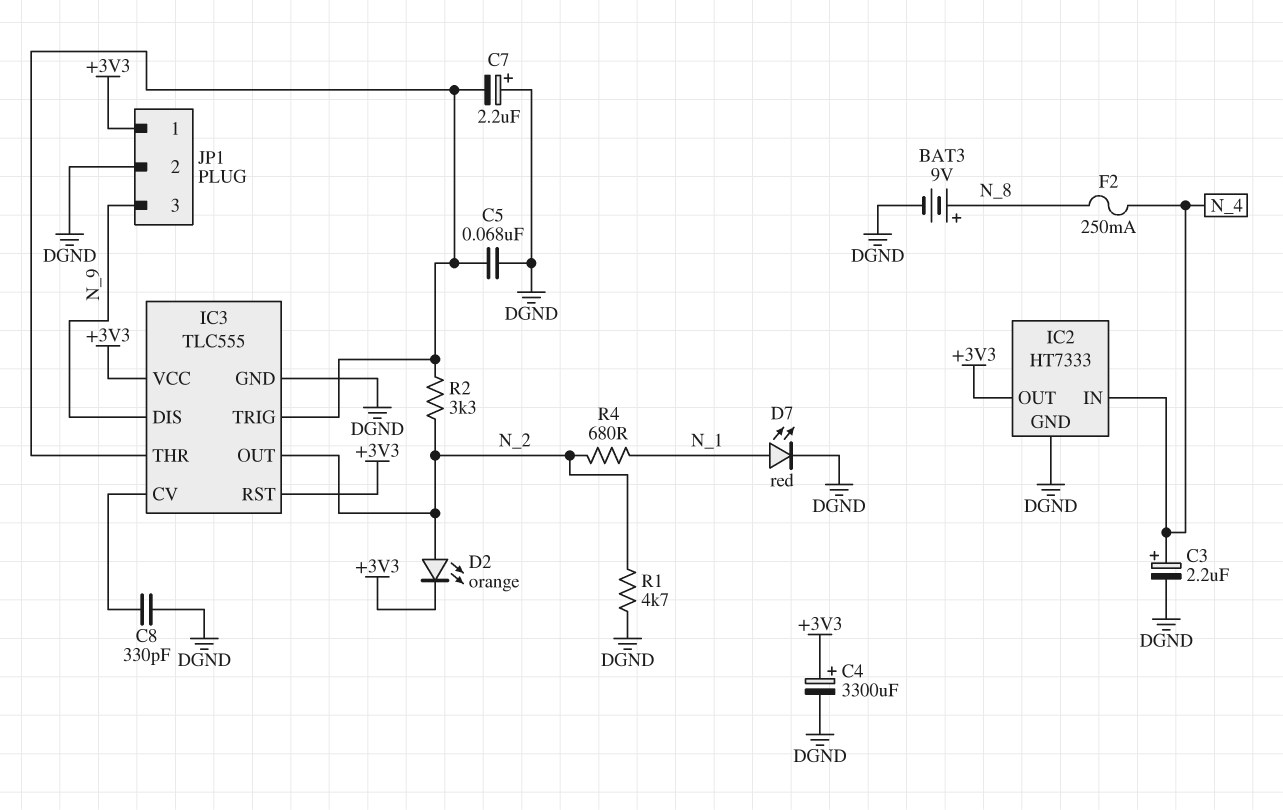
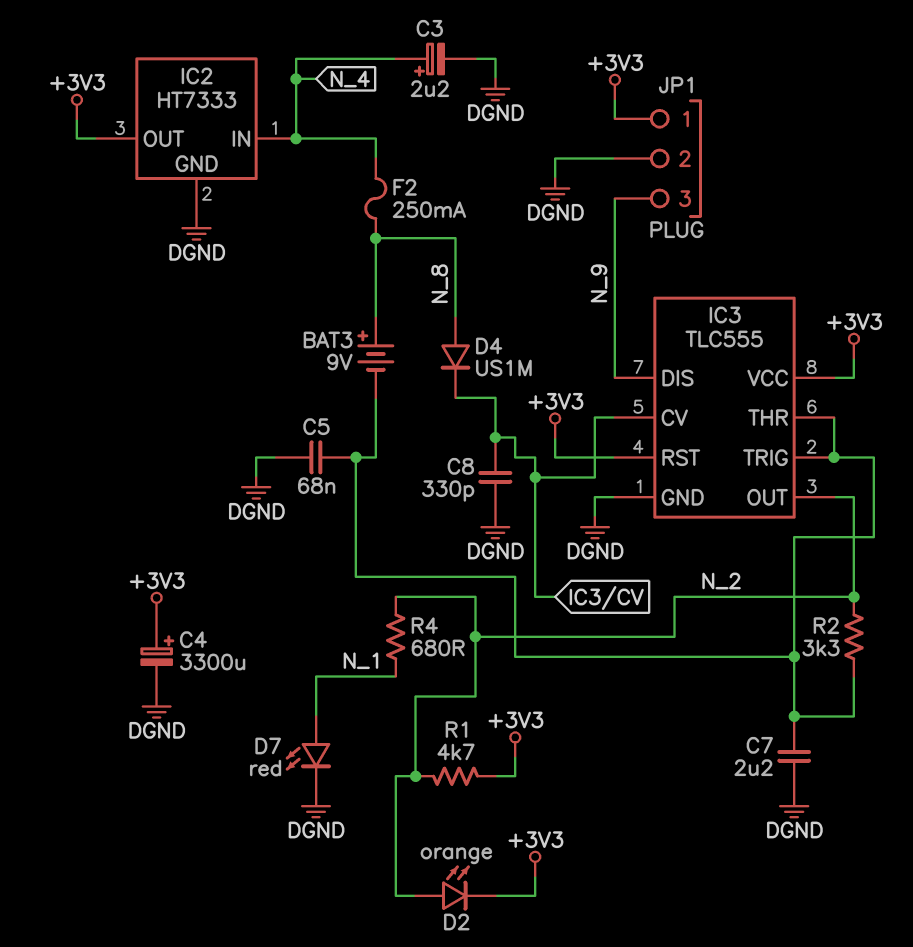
BAT3: 9V (plus N_8, minus DGND) -> 9V (plus N_8, minus IC3/THR)
C7: 2.2uF (plus DGND, minus IC3/THR) -> 2.2uF (DGND, IC3/THR)
D4: none -> diode US1M (A N_8, K IC3/CV)
R1: 4.7k (DGND, N_2) -> 4.7k (+3V3, N_2)

